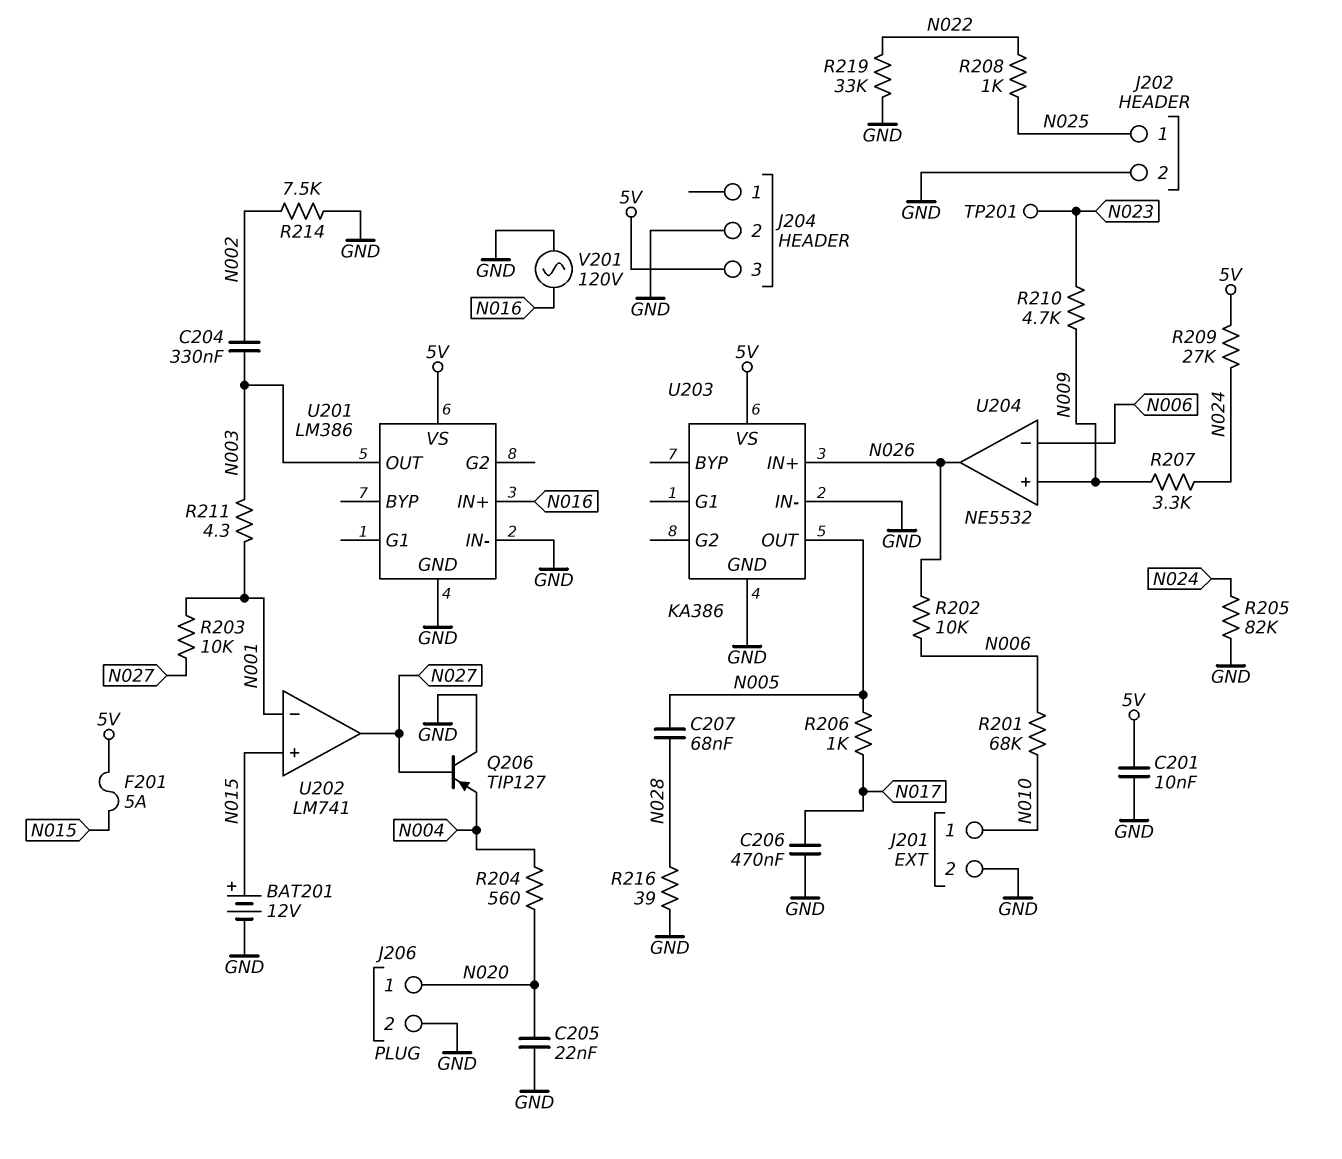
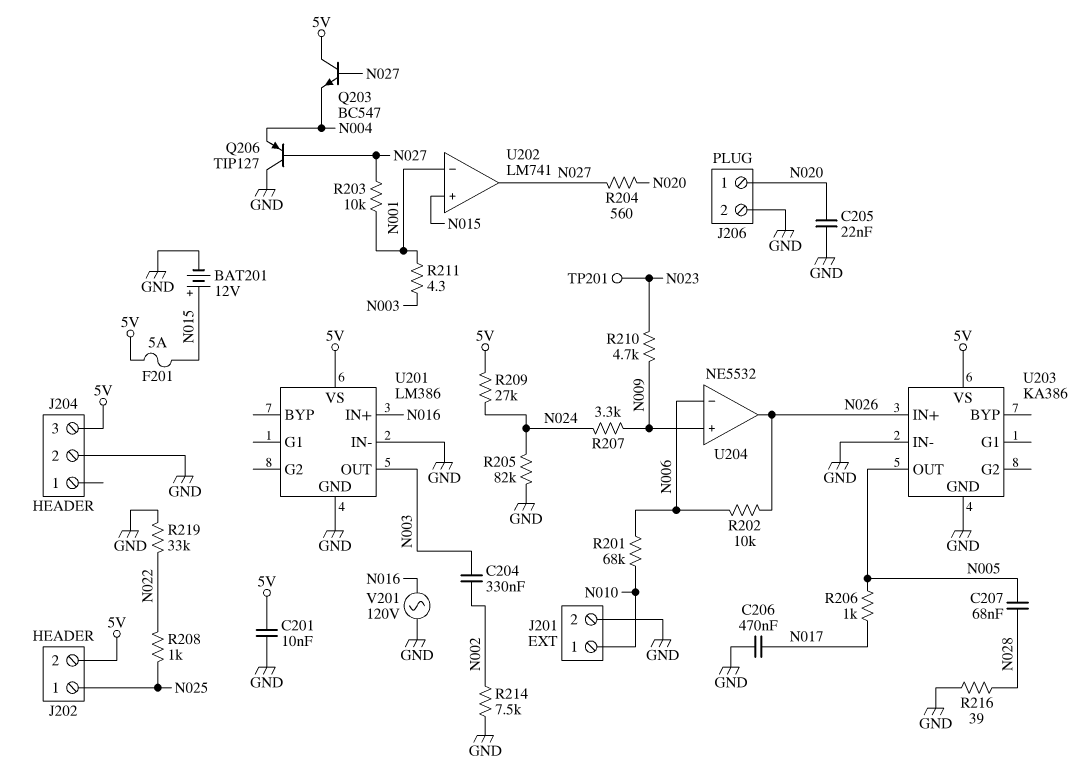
J202 pin 2: GND -> 5V
Q203: none -> NPN BC547 (B N027, C 5V, E N004)
R204: 560 (N004, N020) -> 560 (N020, N027)

